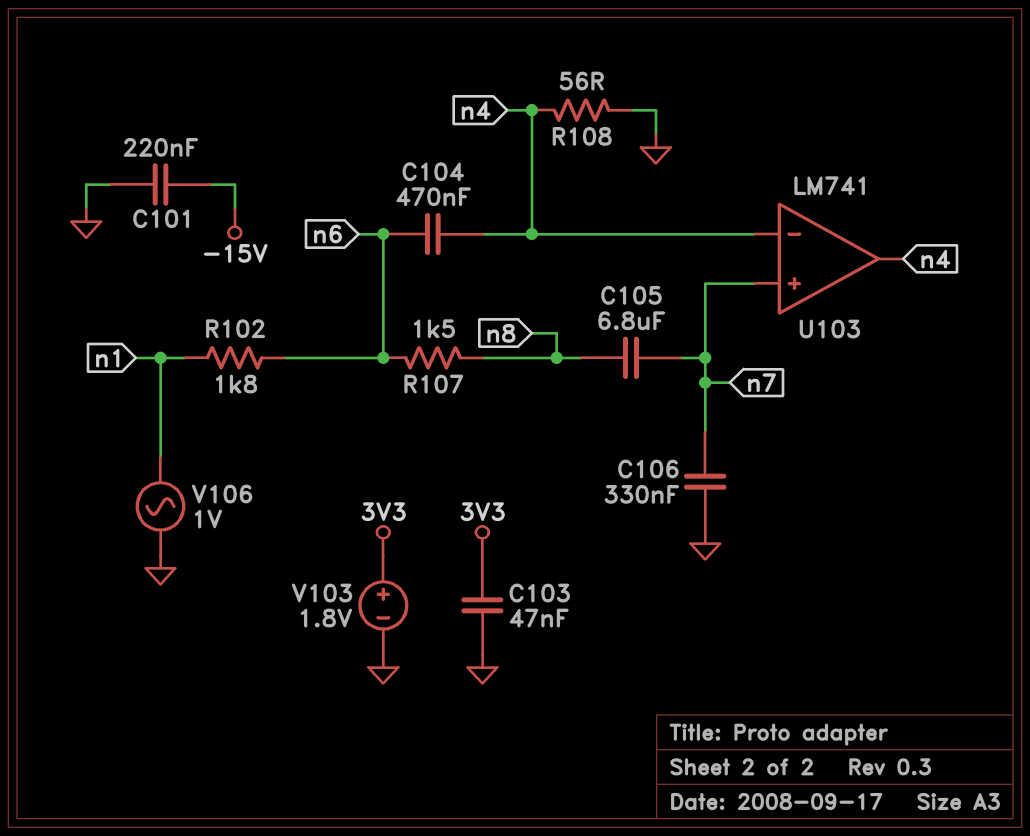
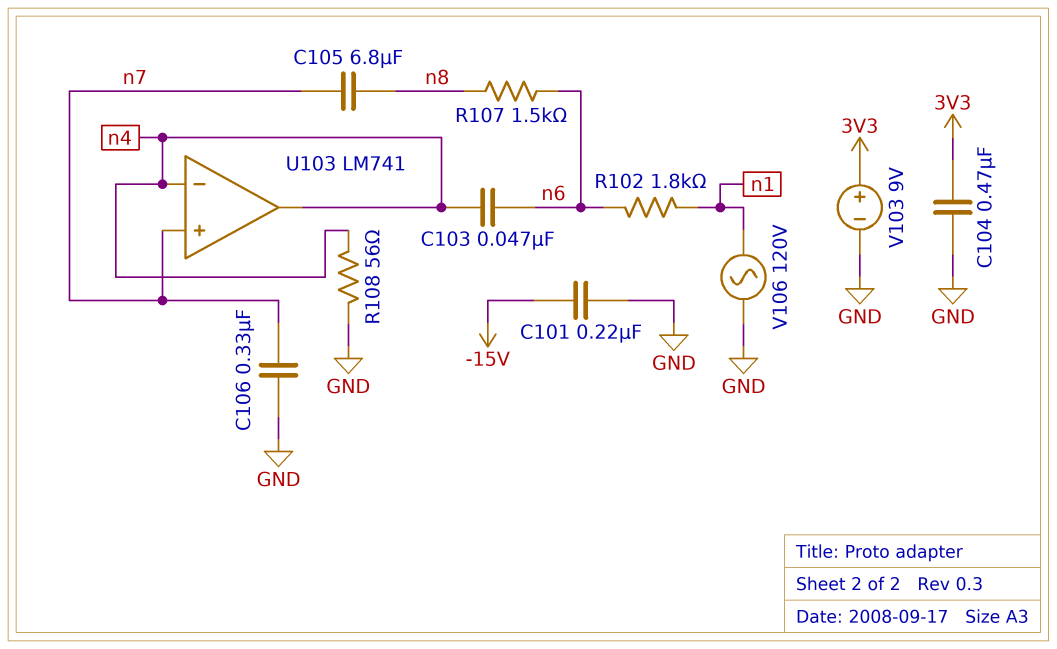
C103: 47nF (3V3, GND) -> 47nF (n4, n6)
C104: 470nF (n4, n6) -> 470nF (3V3, GND)
V103: 1.8V (plus 3V3, minus GND) -> 9V (plus 3V3, minus GND)
V106: AC 1V (GND, n1) -> AC 120V (GND, n1)

